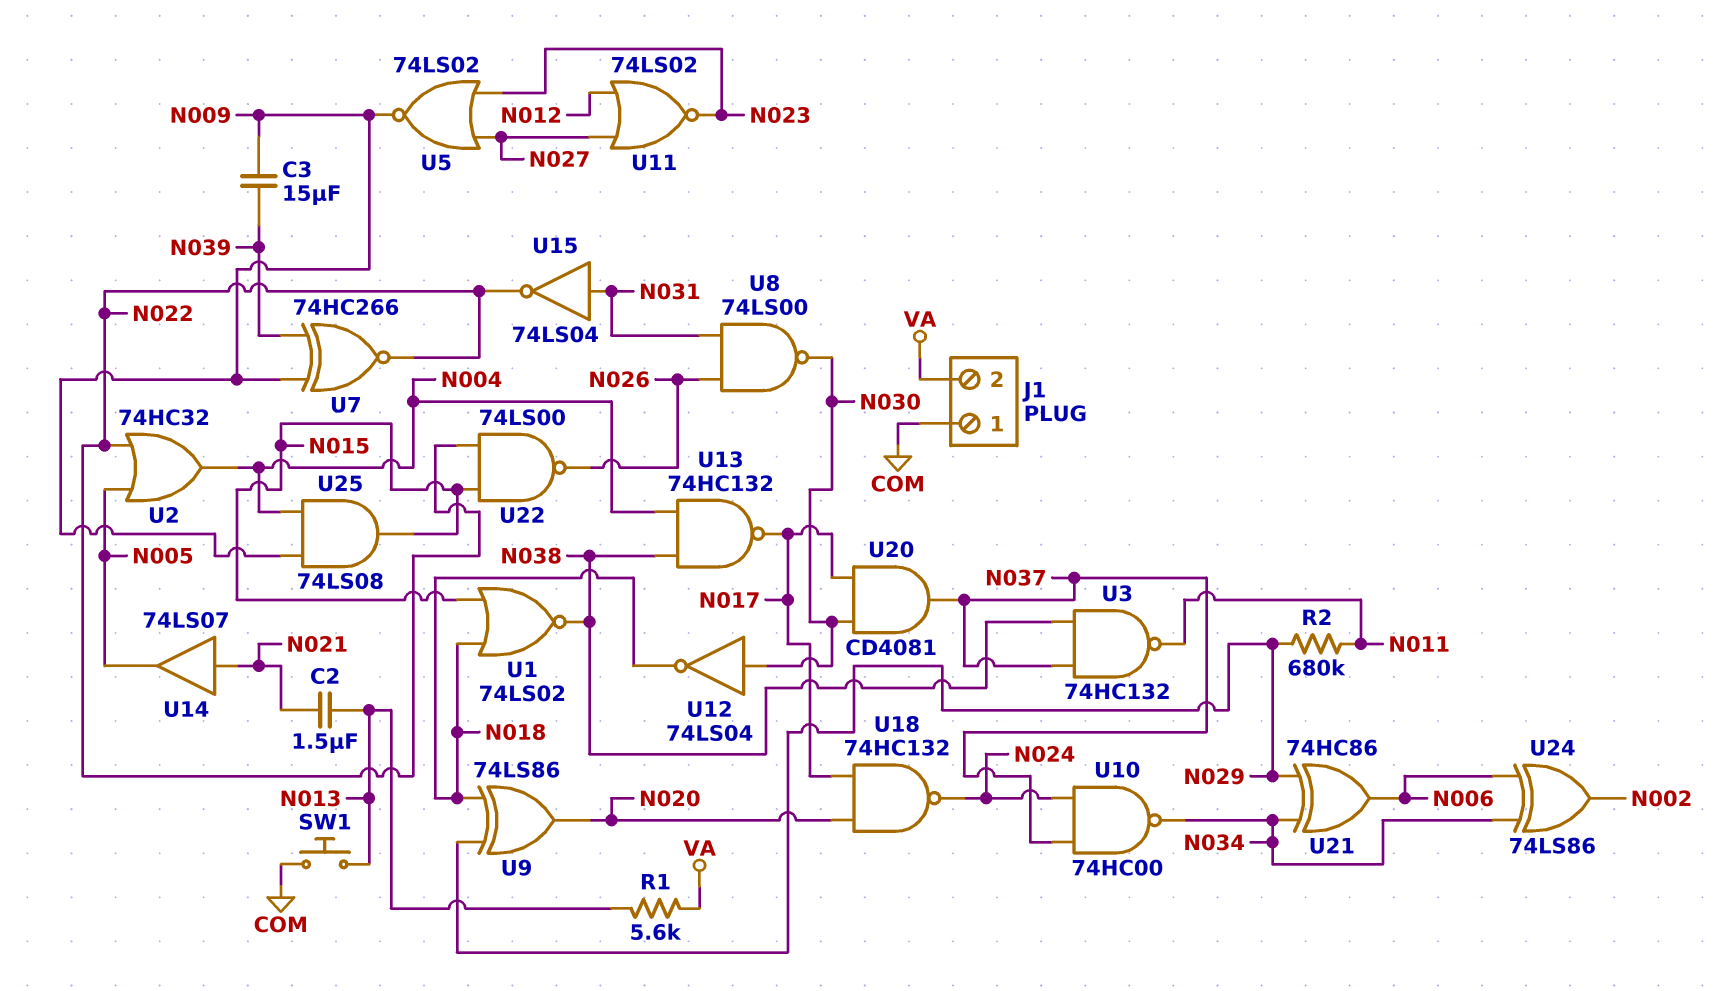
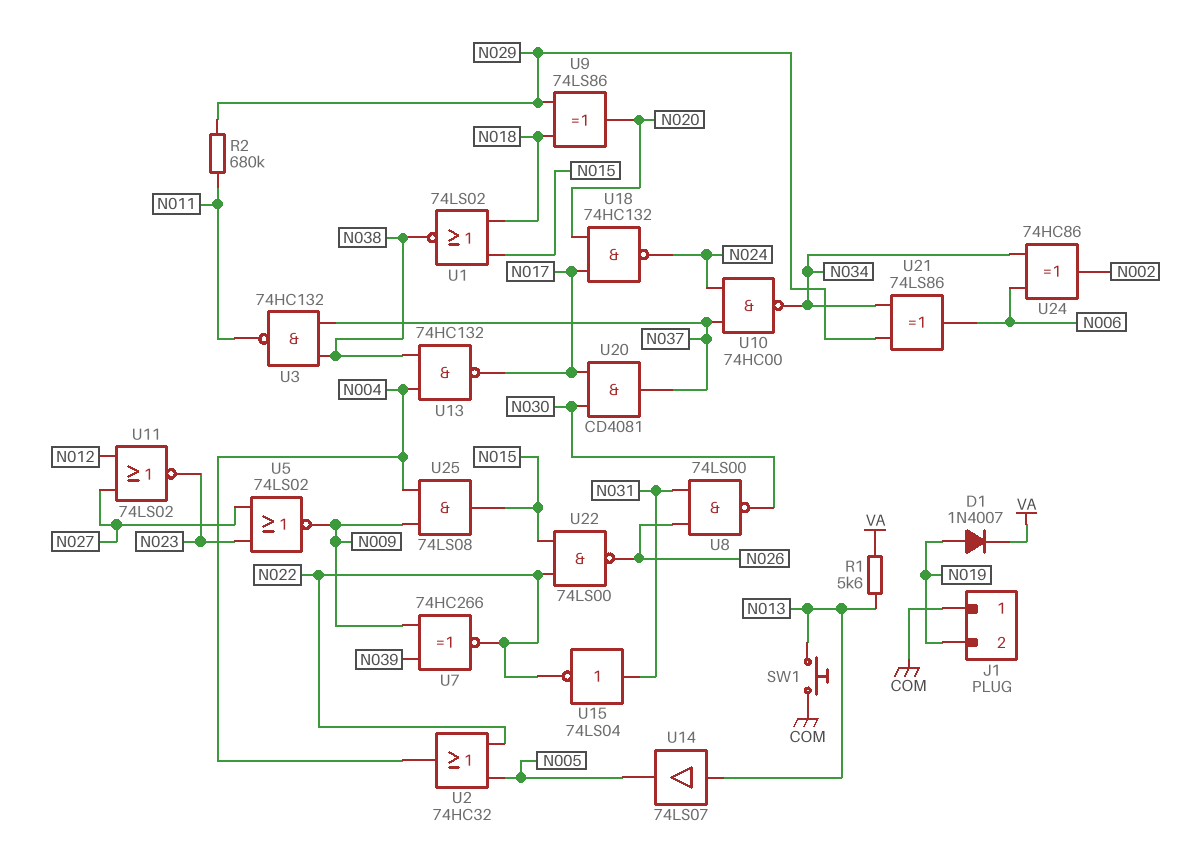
C2: 1.5uF (N013, N021) -> none
C3: 15uF (N009, N039) -> none
D1: none -> diode 1N4007 (A N019, K VA)
J1 pin 2: VA -> N019
U12: NOT 74LS04 (in N030, out N018) -> none
U14: buffer 74LS07 (in N021, out N005) -> buffer 74LS07 (in N013, out N005)
U21: XOR 74HC86 (in N029, in N034, out N006) -> XOR 74LS86 (in N029, in N034, out N006)
U24: XOR 74LS86 (in N006, in N034, out N002) -> XOR 74HC86 (in N006, in N034, out N002)

